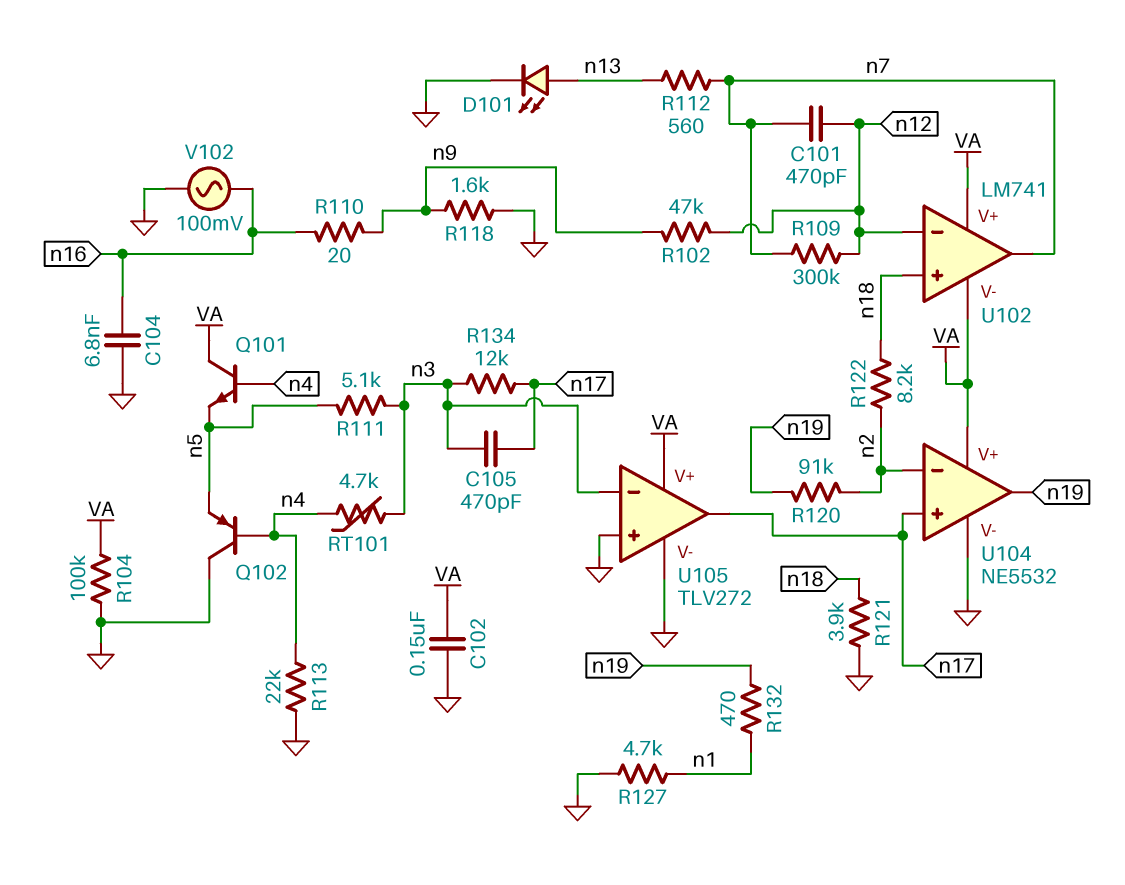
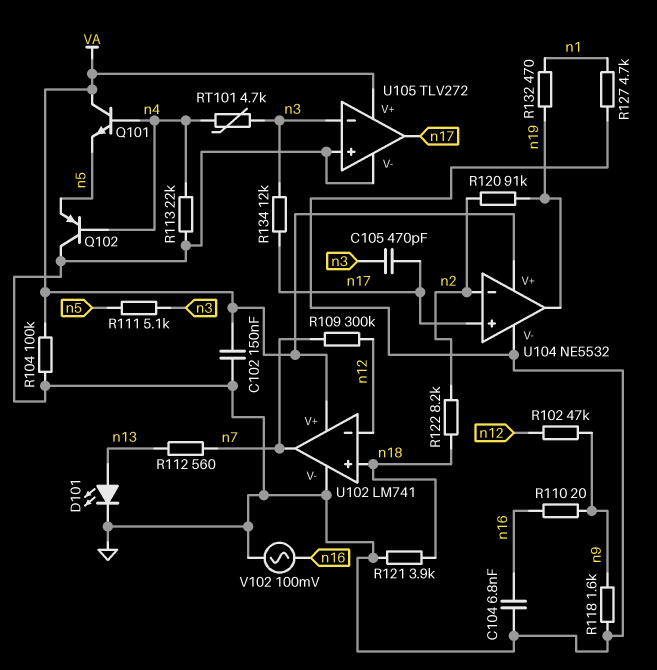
C101: 470pF (n7, n12) -> none
U102 pin V-: VA -> GND

